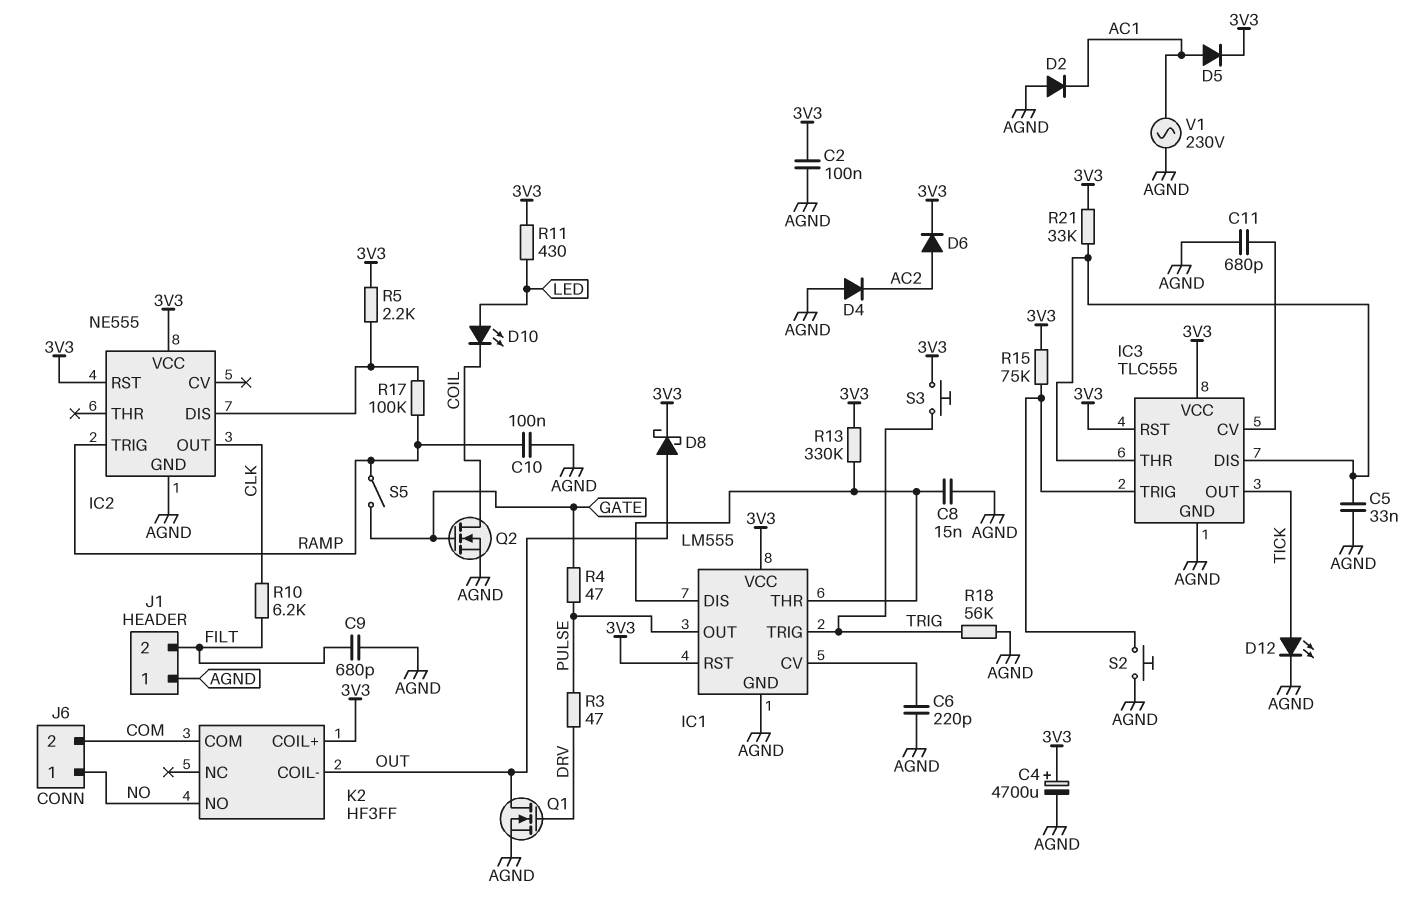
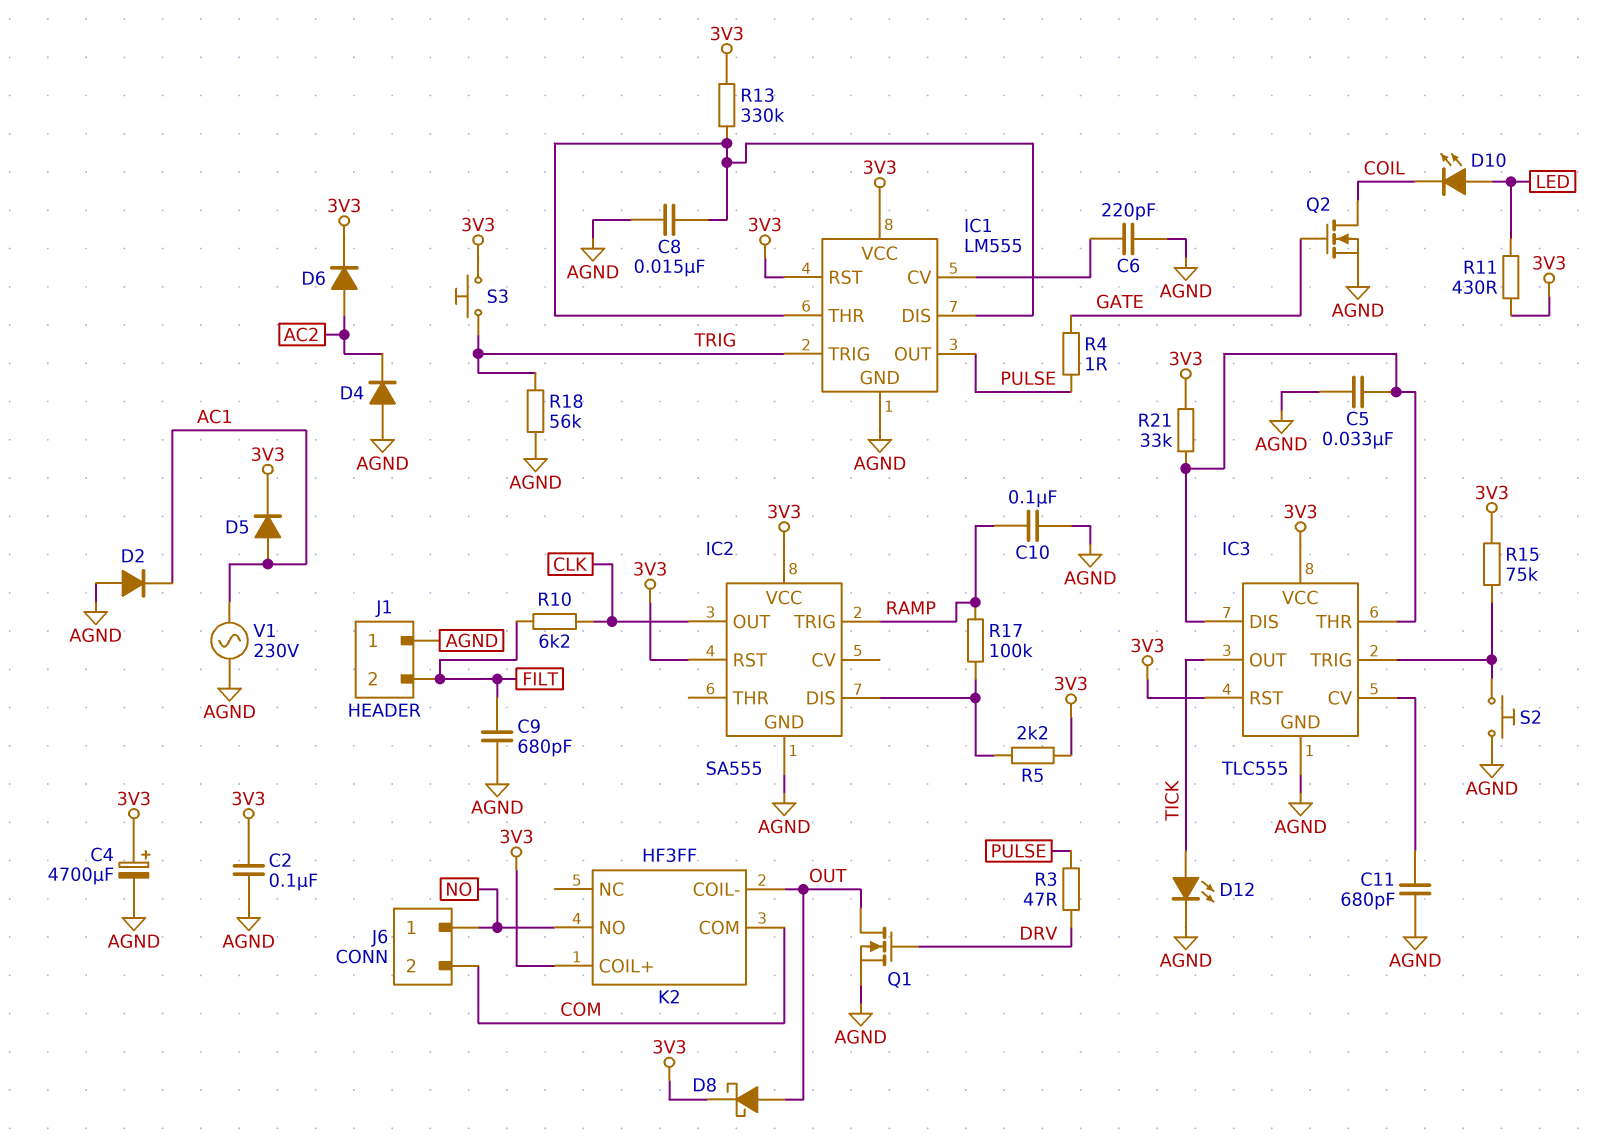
IC2: NE555 -> SA555
R4: 47 (GATE, PULSE) -> 1 (GATE, PULSE)
S5: switch (GATE, RAMP) -> none

